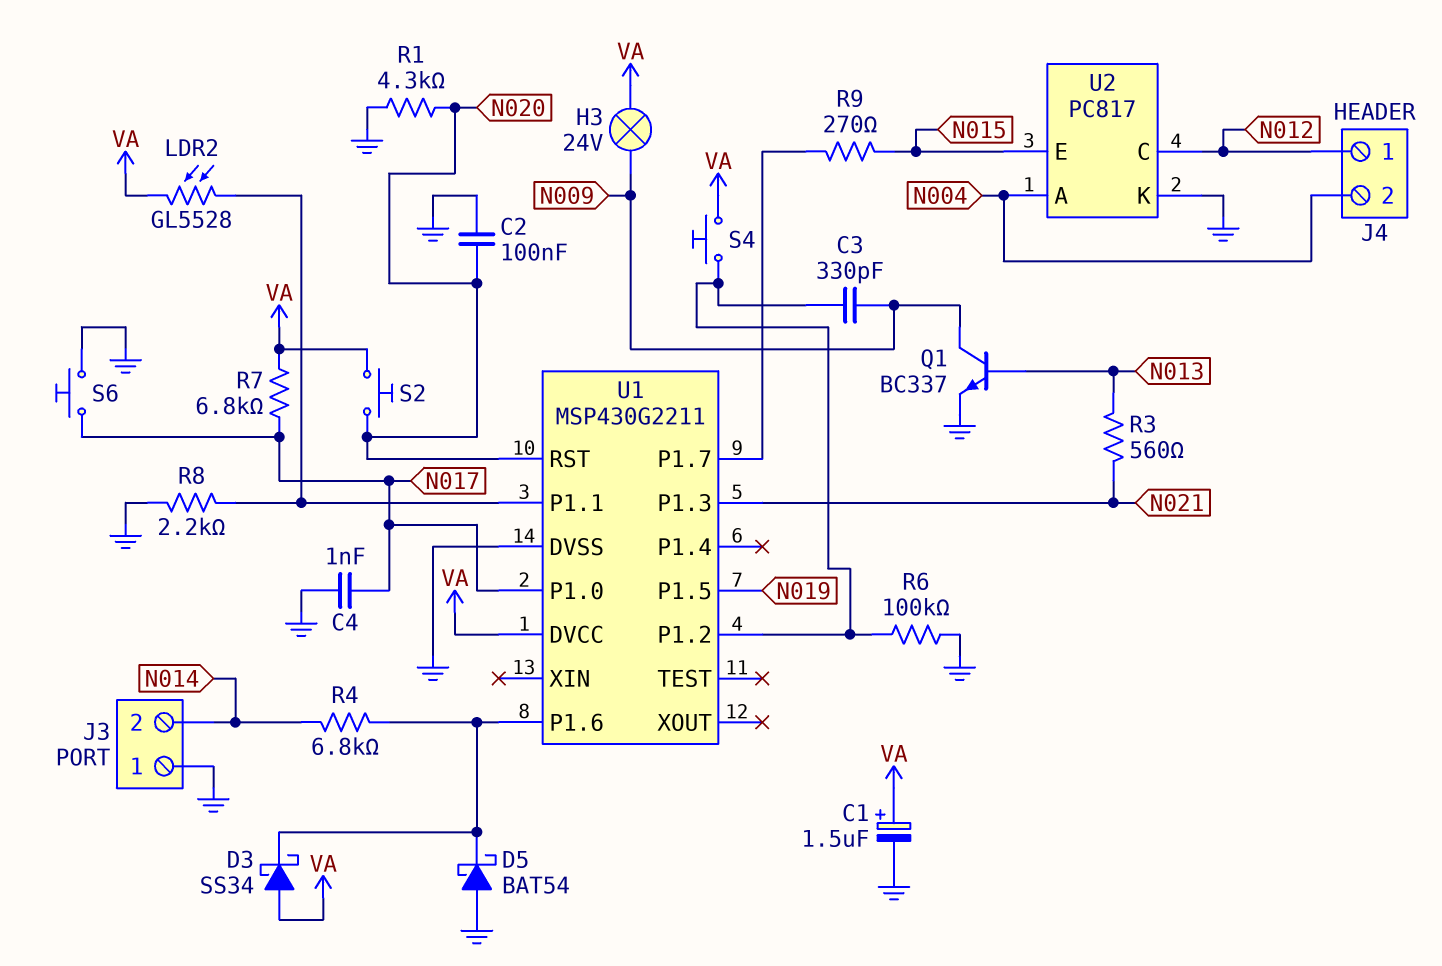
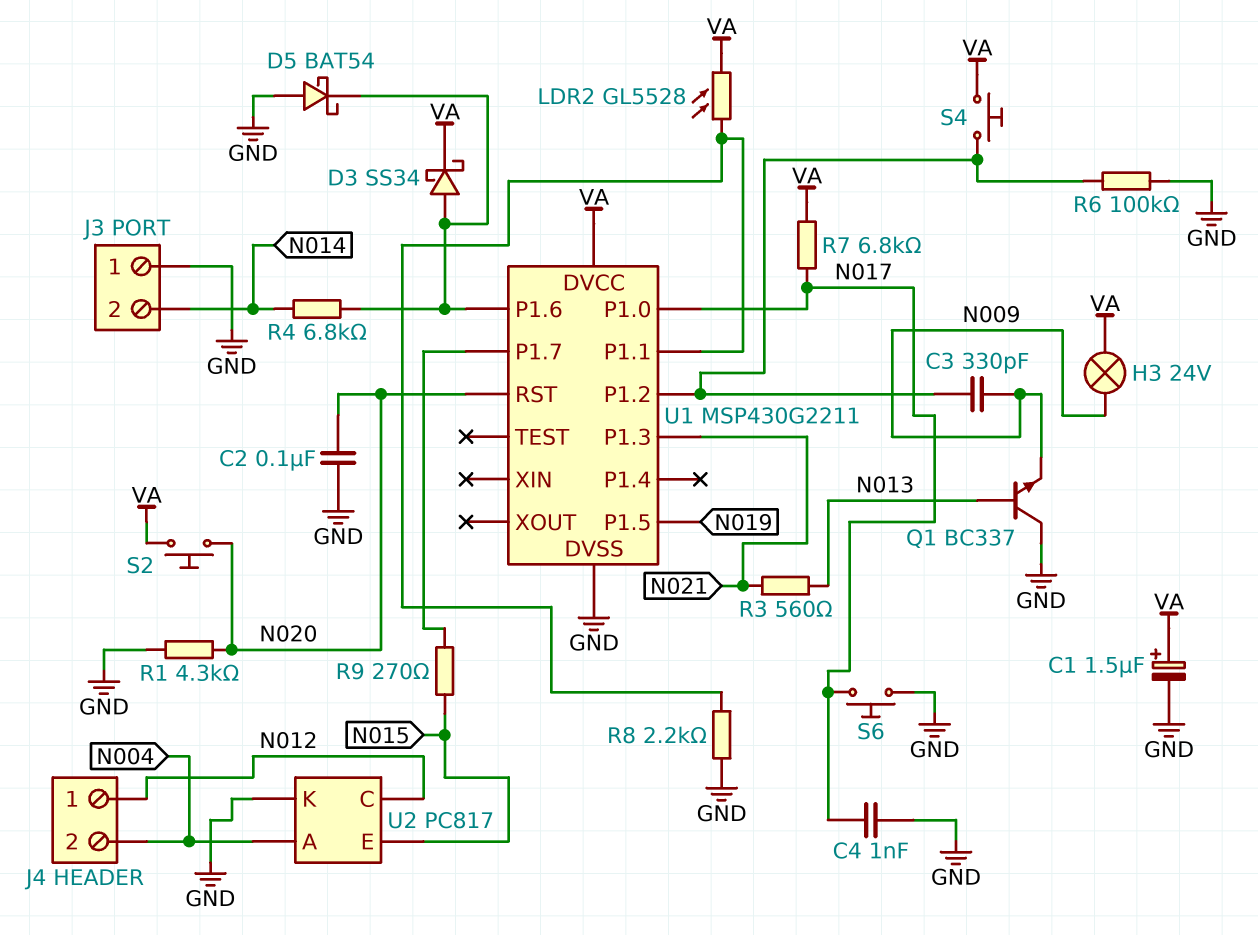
D3: schottky SS34 (A VA, K U1/P1.6) -> schottky SS34 (A U1/P1.6, K VA)
Q1: NPN BC337 (B N013, C N009, E GND) -> NPN BC337 (B N013, C GND, E N009)

